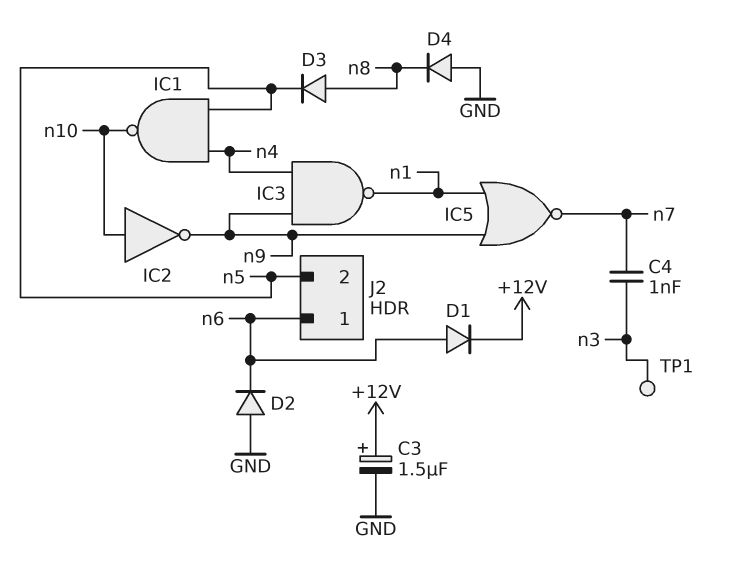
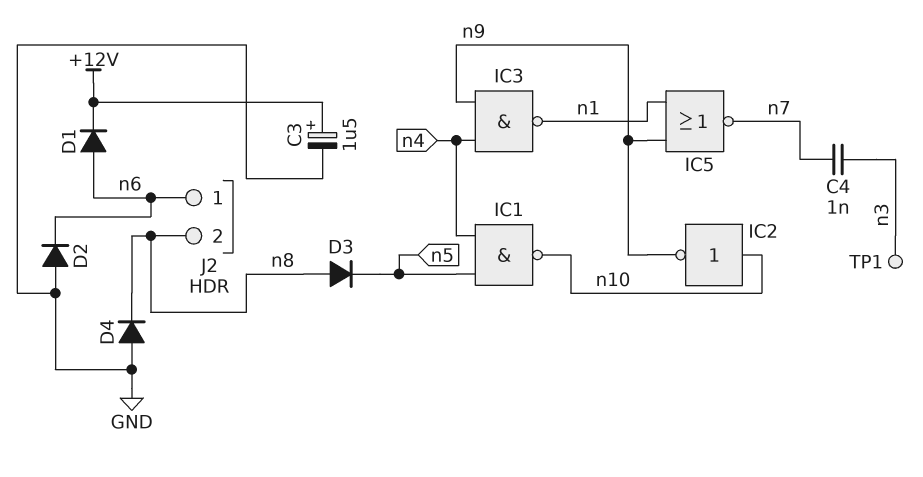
J2 pin 2: n5 -> n8

